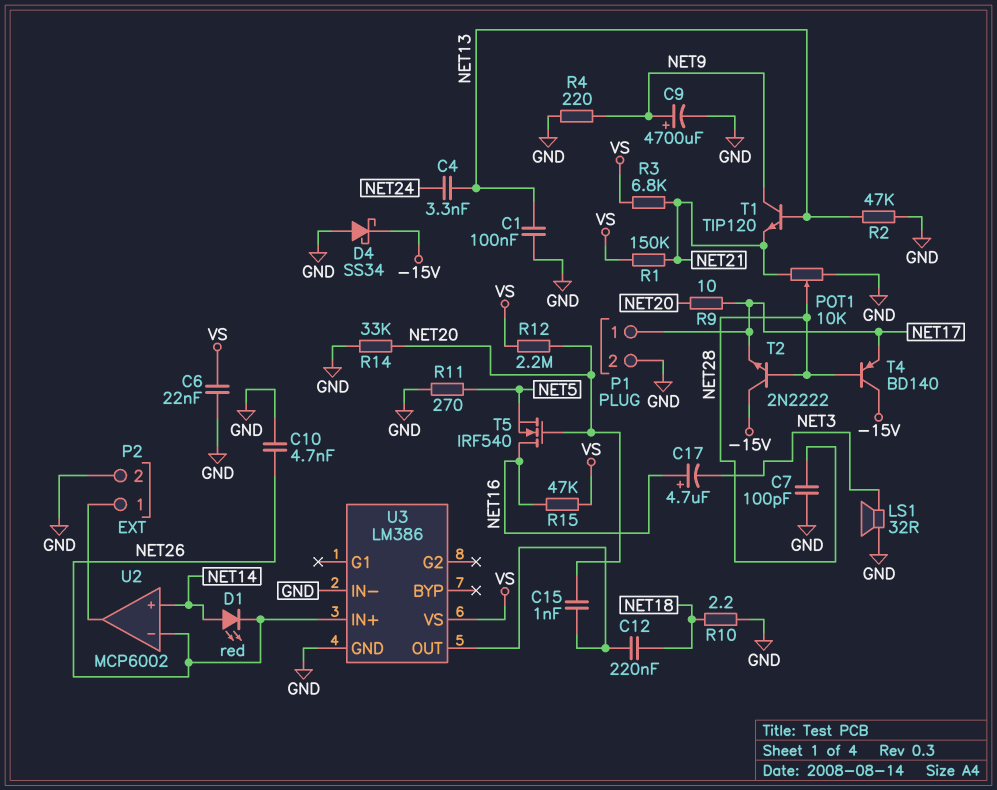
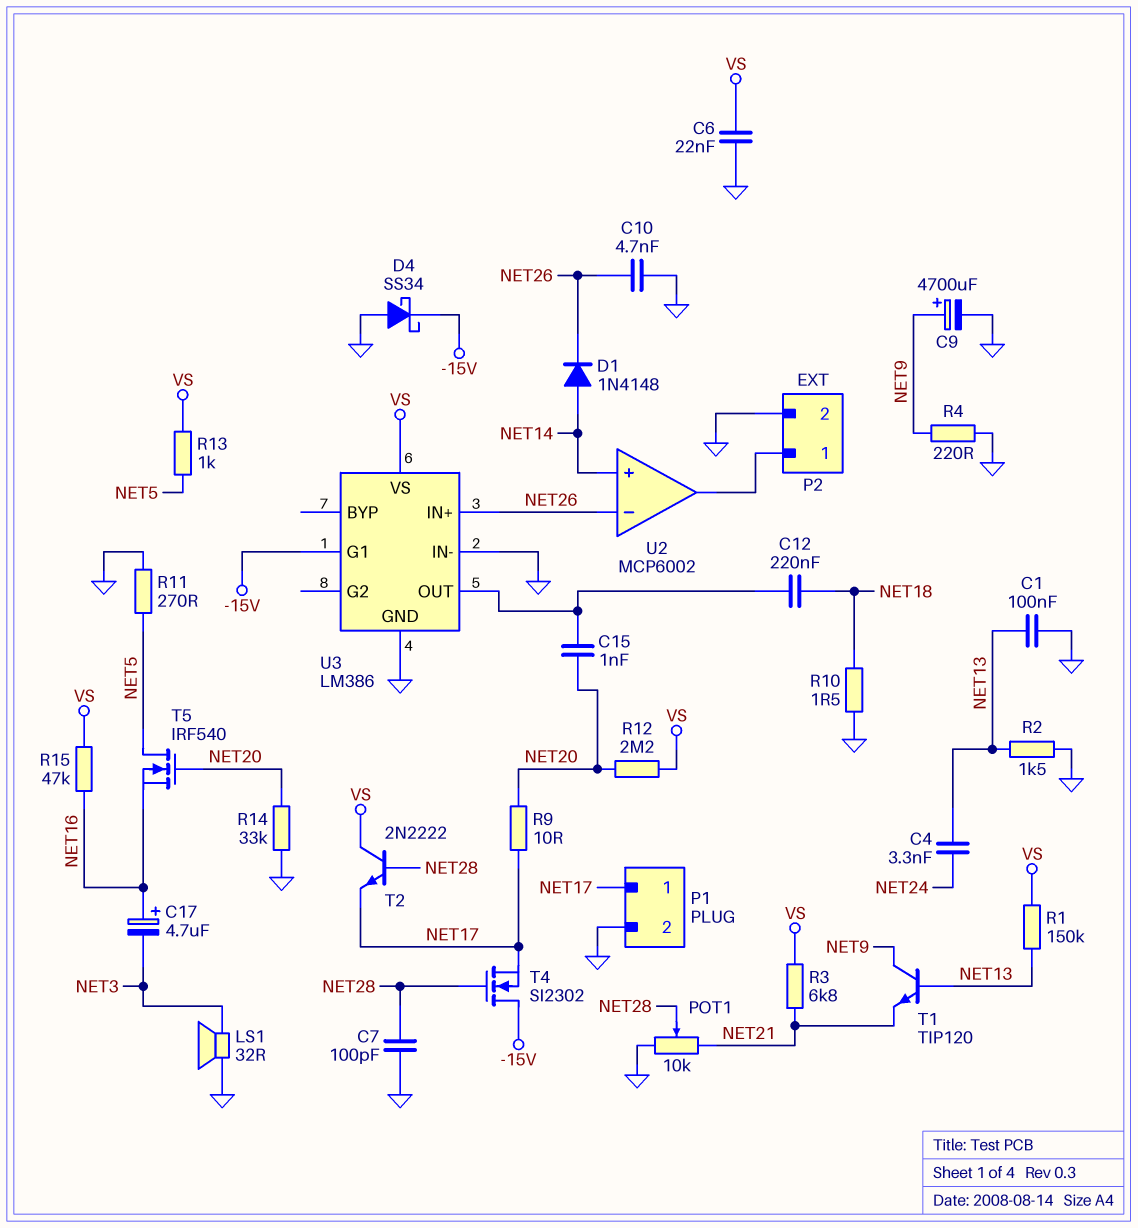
D1: LED red (A NET14, K NET26) -> diode 1N4148 (A NET14, K NET26)
R1: 150k (NET21, VS) -> 150k (NET13, VS)
R2: 47k (GND, NET13) -> 1.5k (GND, NET13)
R10: 2.2 (GND, NET18) -> 1.5 (GND, NET18)
R13: none -> 1k (NET5, VS)
T2: NPN 2N2222 (B NET28, C -15V, E NET17) -> NPN 2N2222 (B NET28, C VS, E NET17)
T4: PNP BD140 (B NET28, C -15V, E NET17) -> NMOS SI2302 (G NET28, D -15V, S NET17)
T5: NMOS IRF540 (G NET20, D NET16, S NET5) -> NMOS IRF540 (G NET20, D NET5, S NET16)
U3 pin G1: none -> -15V

